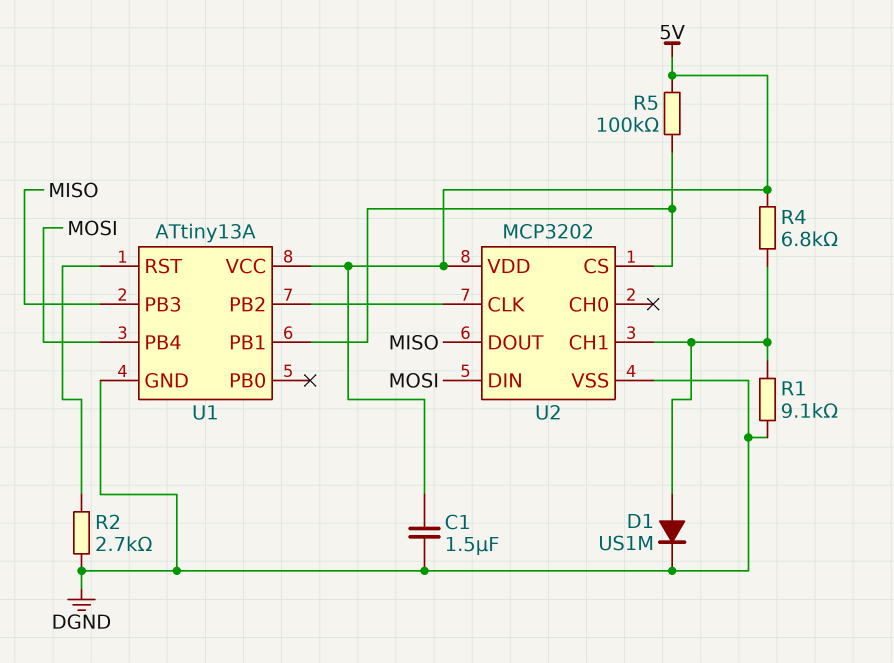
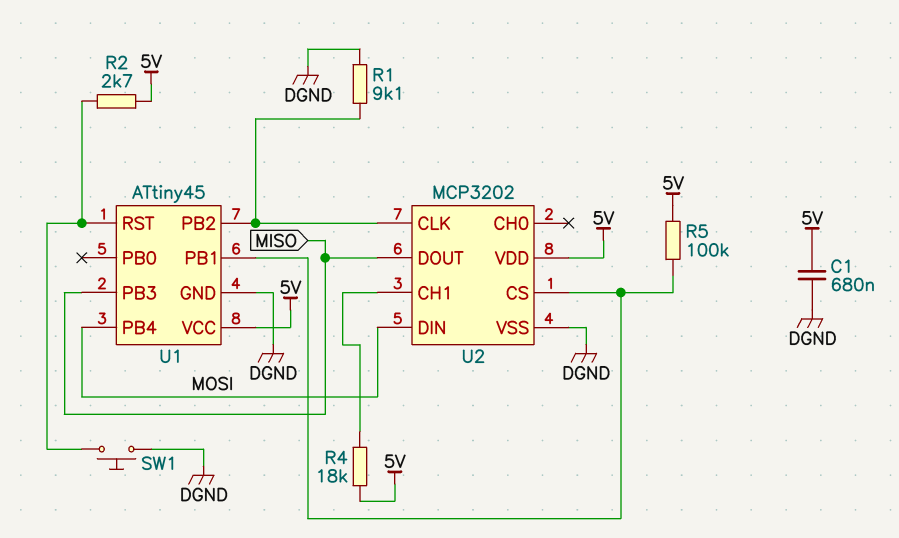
C1: 1.5uF (5V, DGND) -> 680nF (5V, DGND)
D1: diode US1M (A U2/CH1, K DGND) -> none
R1: 9.1k (DGND, U2/CH1) -> 9.1k (DGND, U1/PB2)
R2: 2.7k (DGND, U1/RST) -> 2.7k (5V, U1/RST)
R4: 6.8k (5V, U2/CH1) -> 18k (5V, U2/CH1)
SW1: none -> button (DGND, U1/RST)
U1: ATtiny13A -> ATtiny45

